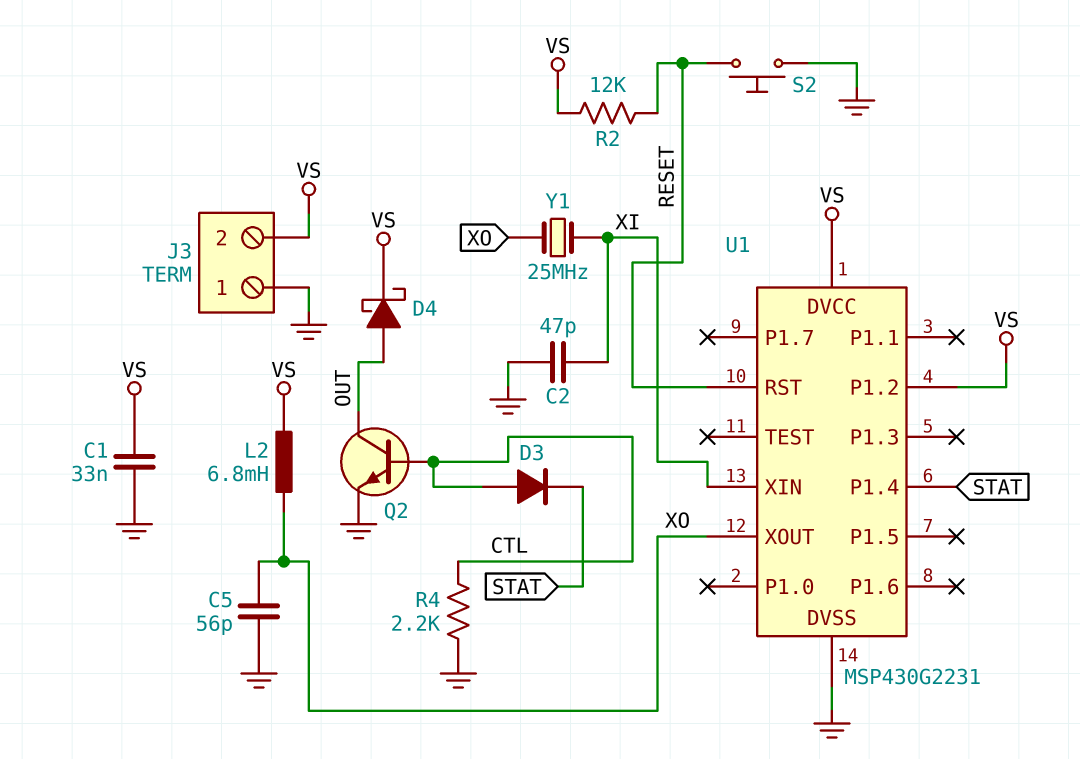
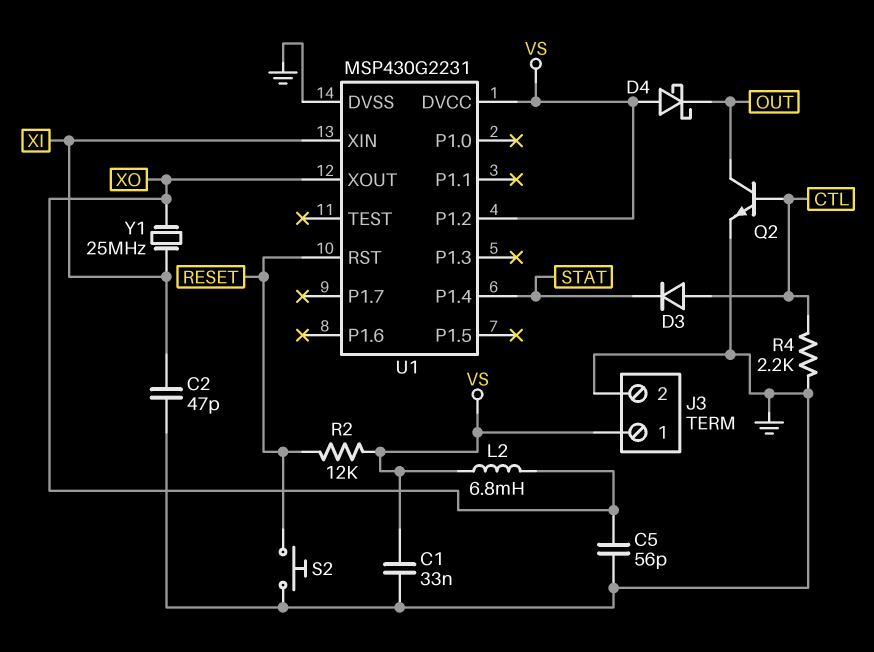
D4: schottky (A OUT, K VS) -> schottky (A VS, K OUT)
J3 pin 1: GND -> VS
J3 pin 2: VS -> GND

